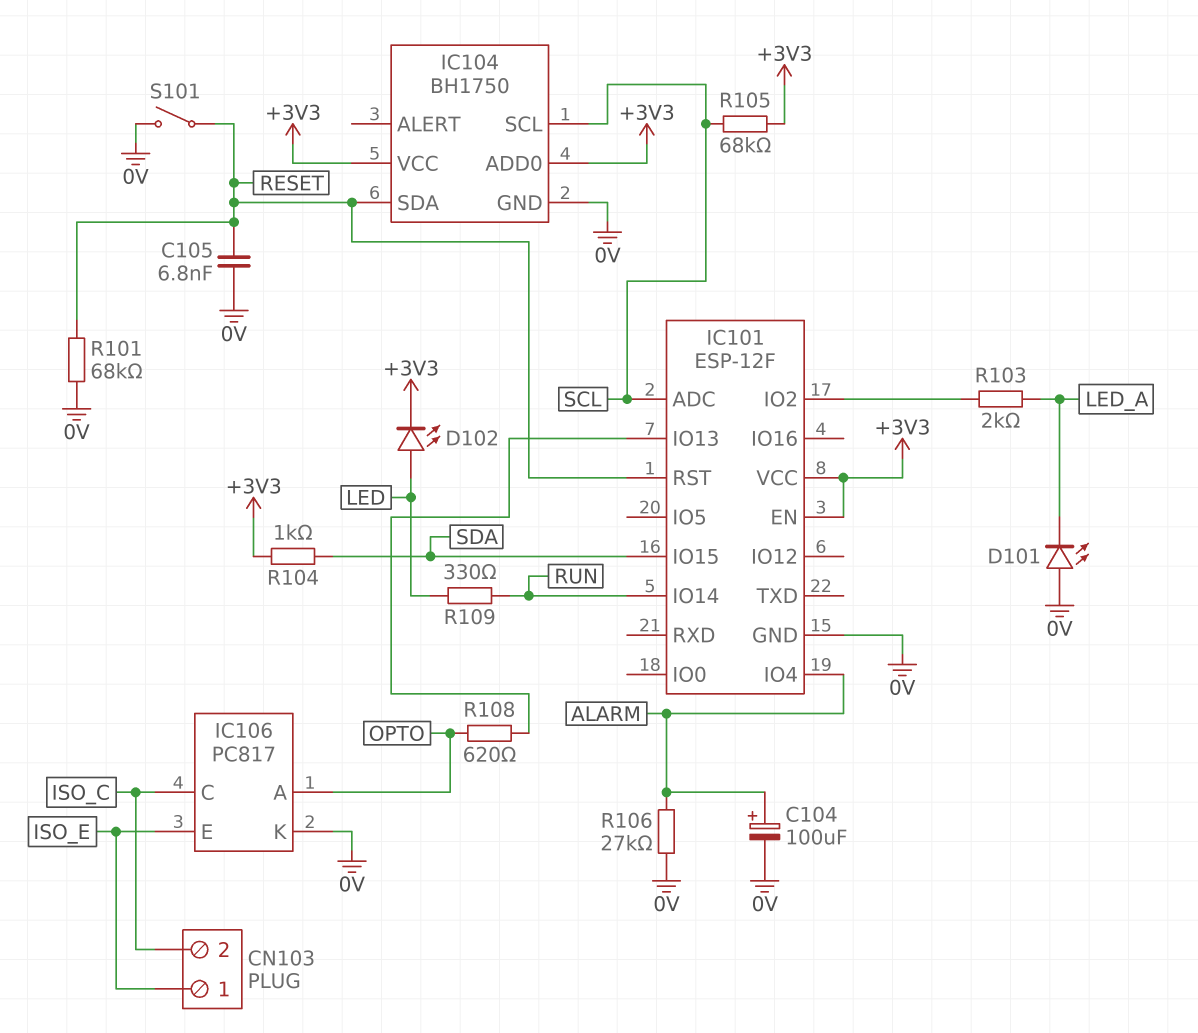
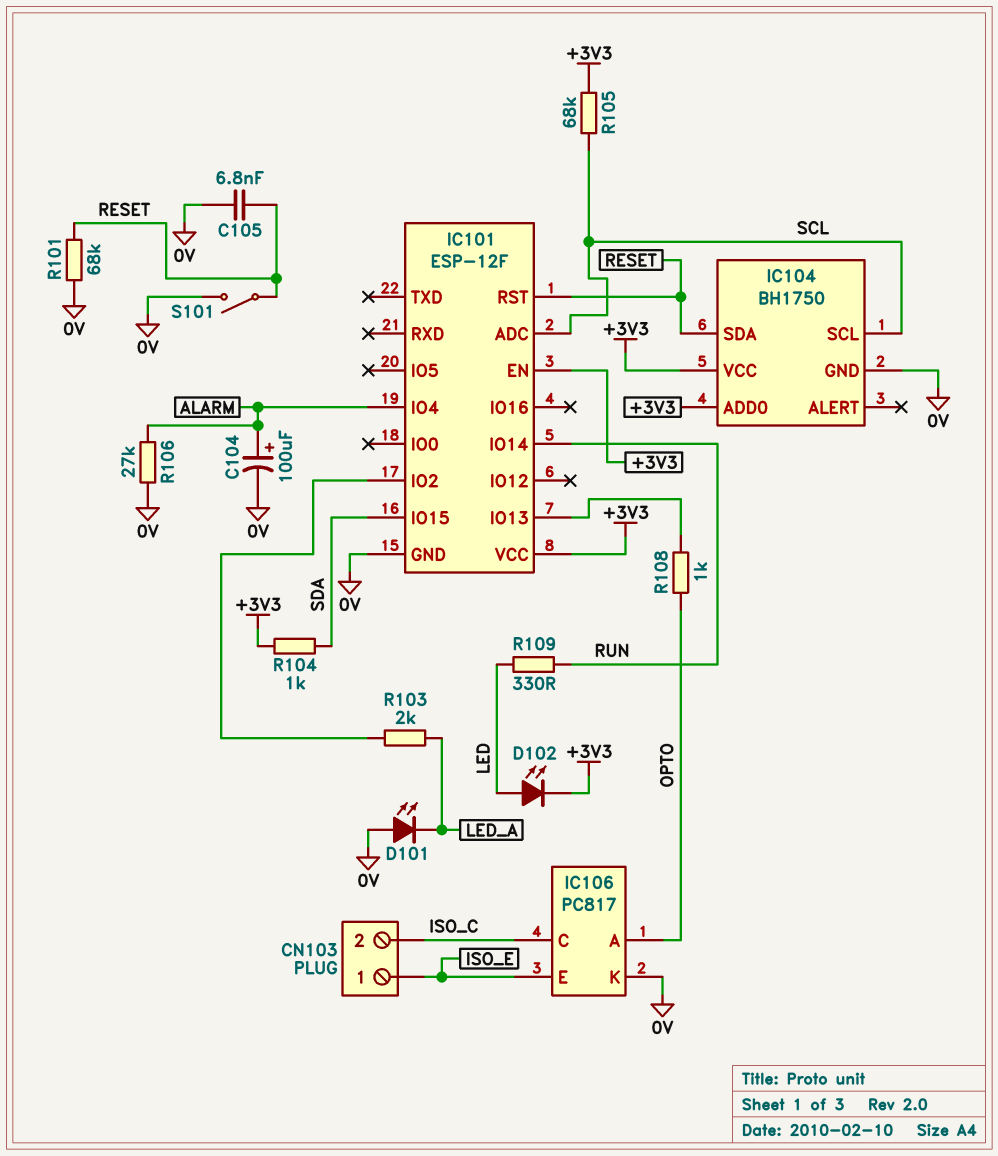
R108: 620 (IC101/IO13, OPTO) -> 1k (IC101/IO13, OPTO)

